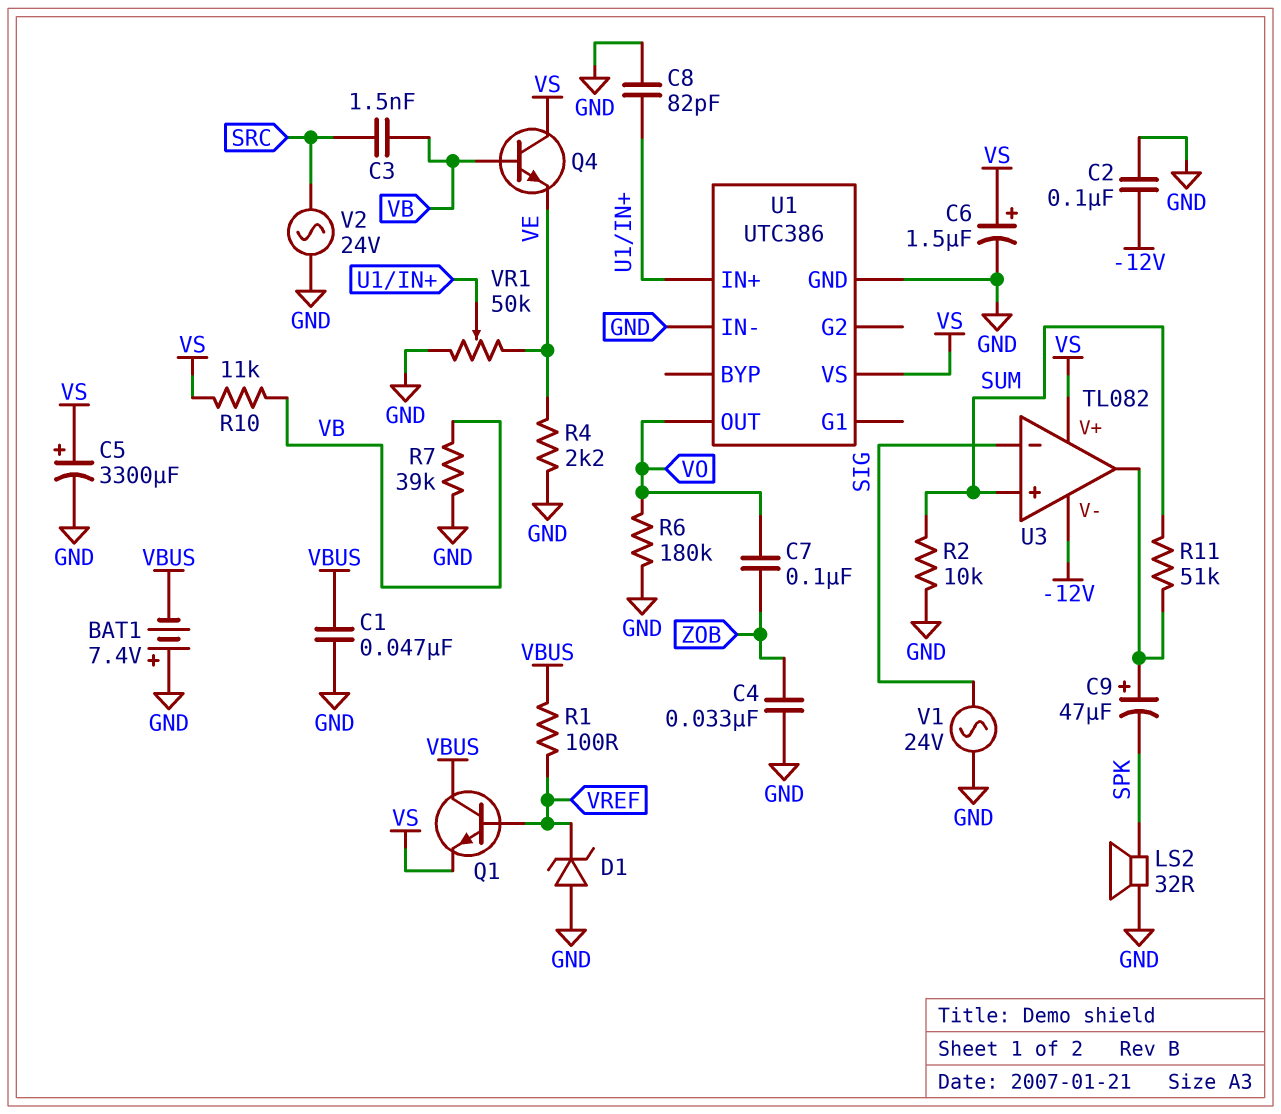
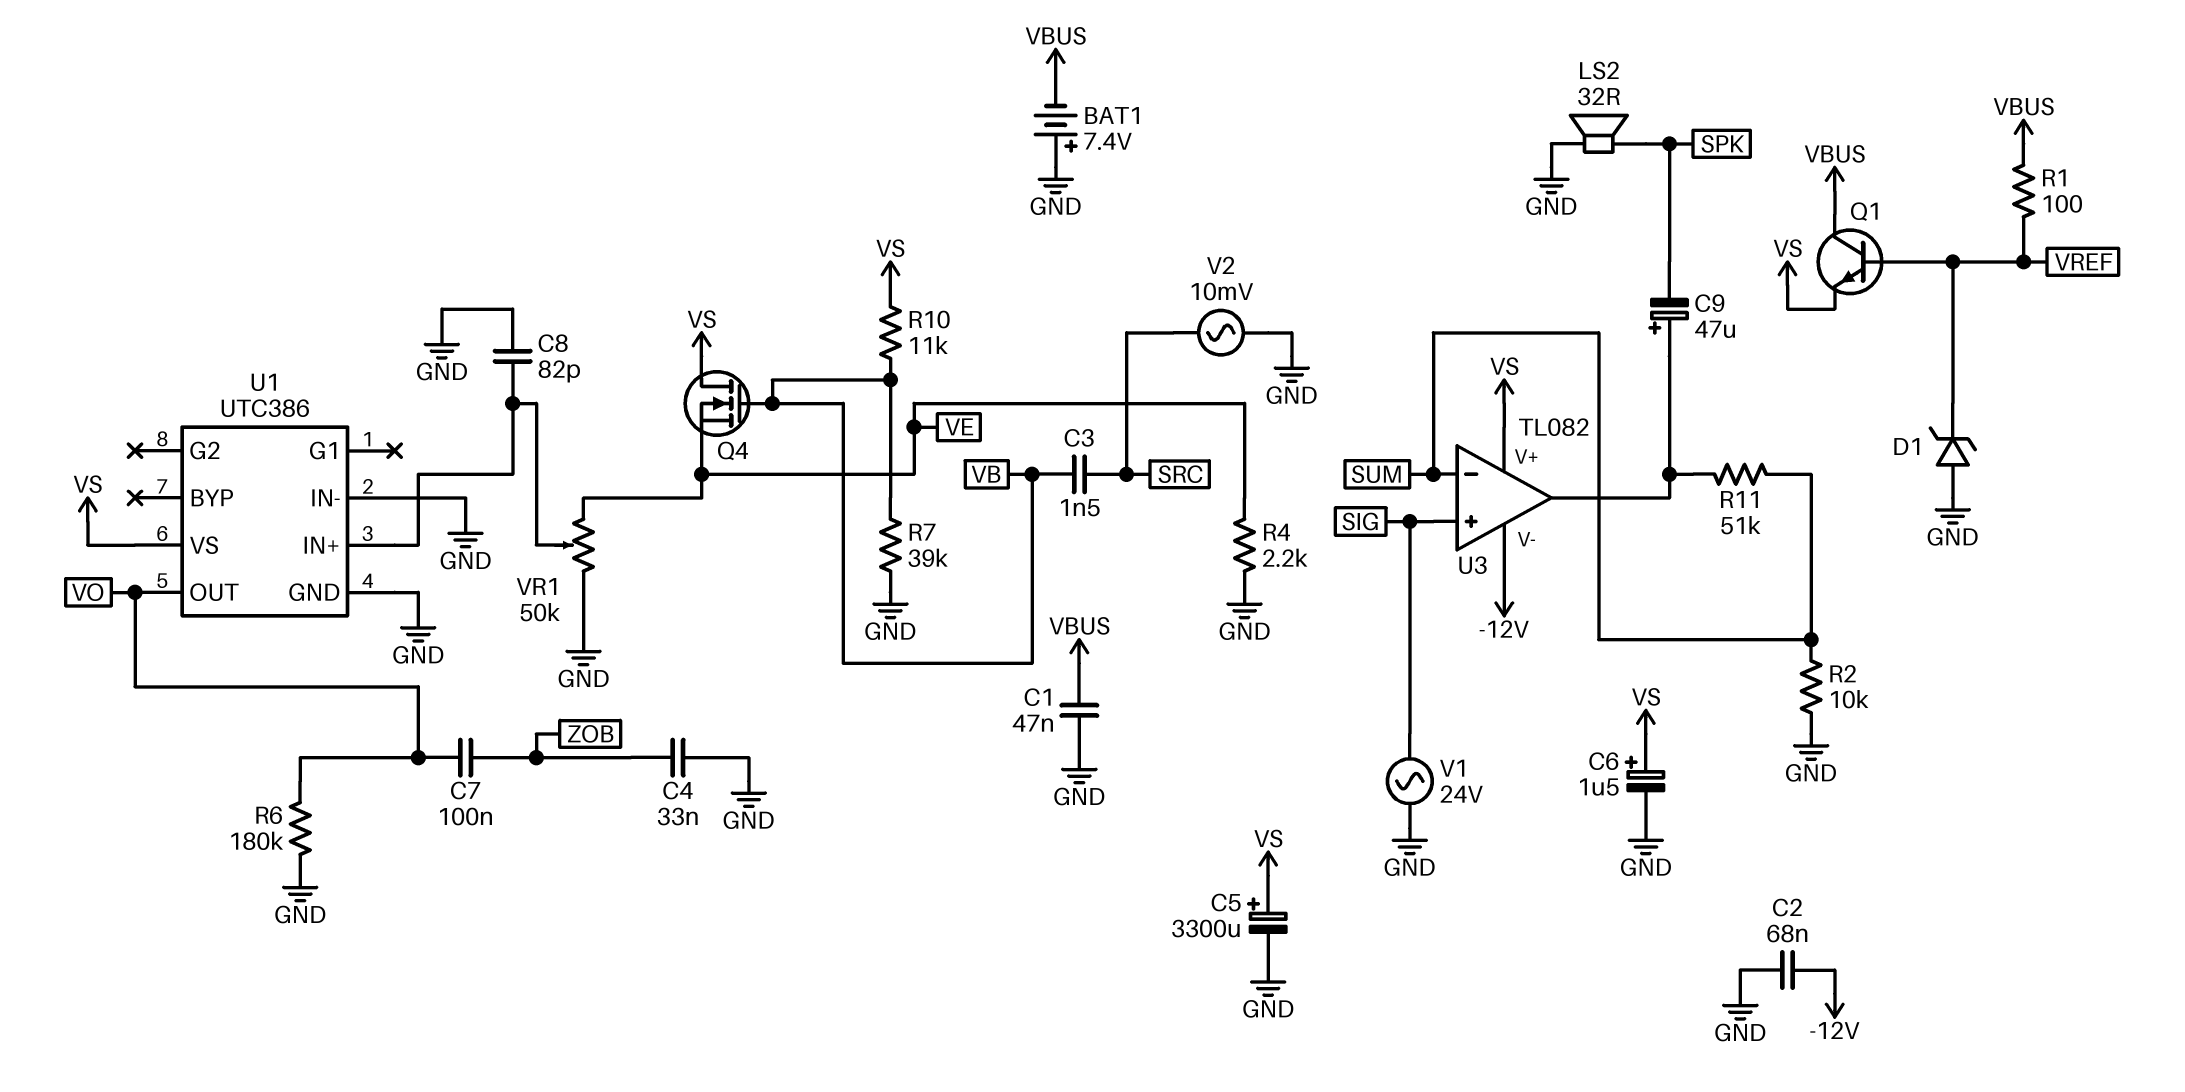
C2: 100nF (-12V, GND) -> 68nF (-12V, GND)
Q4: NPN (B VB, C VS, E VE) -> NMOS (G VB, D VS, S VE)
U3 pin in+: SUM -> SIG
U3 pin in-: SIG -> SUM
V2: AC 24V (GND, SRC) -> AC 10mV (GND, SRC)

